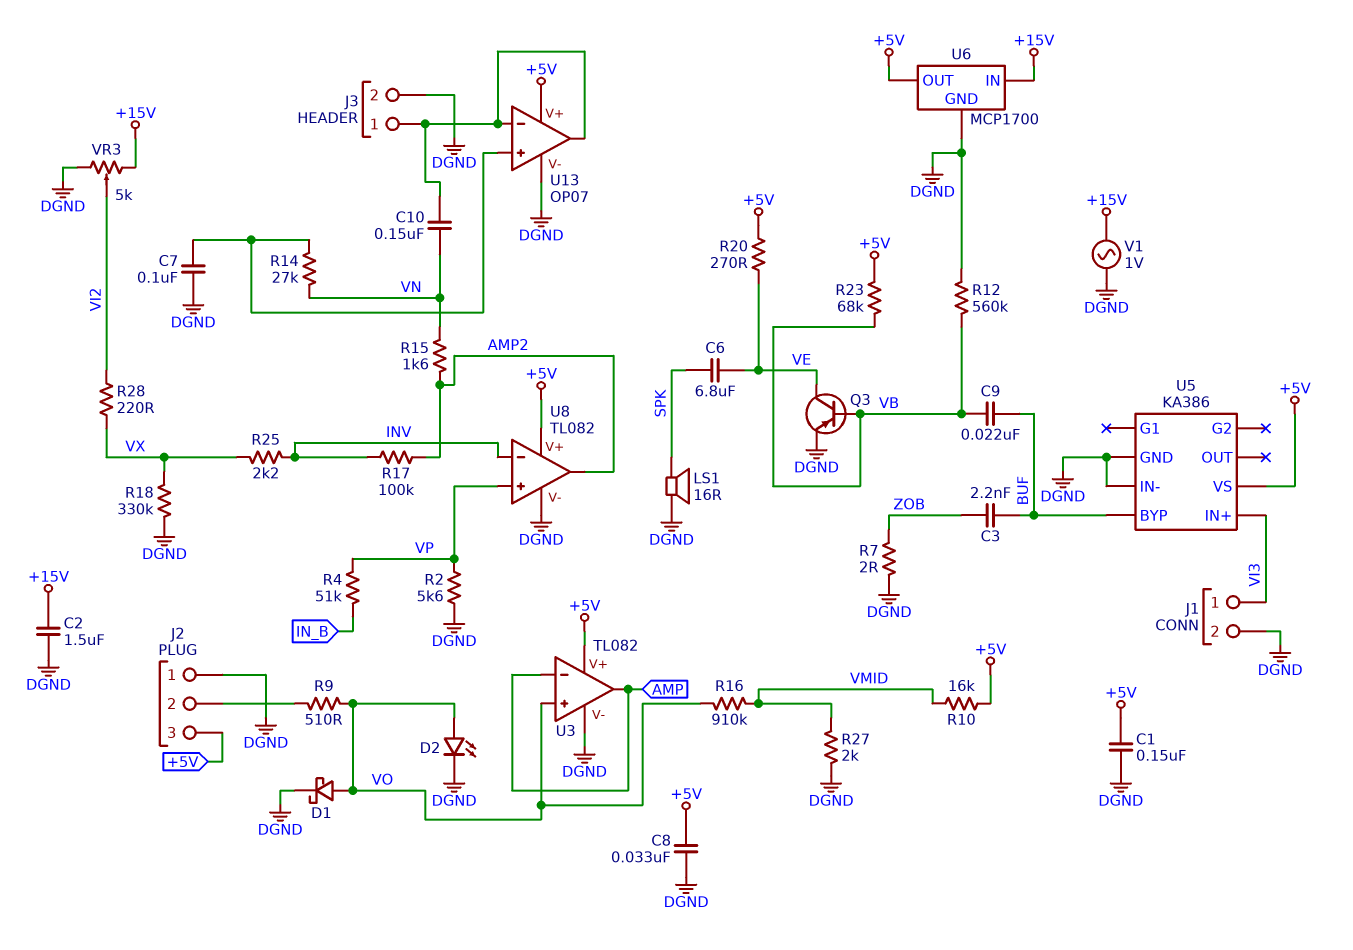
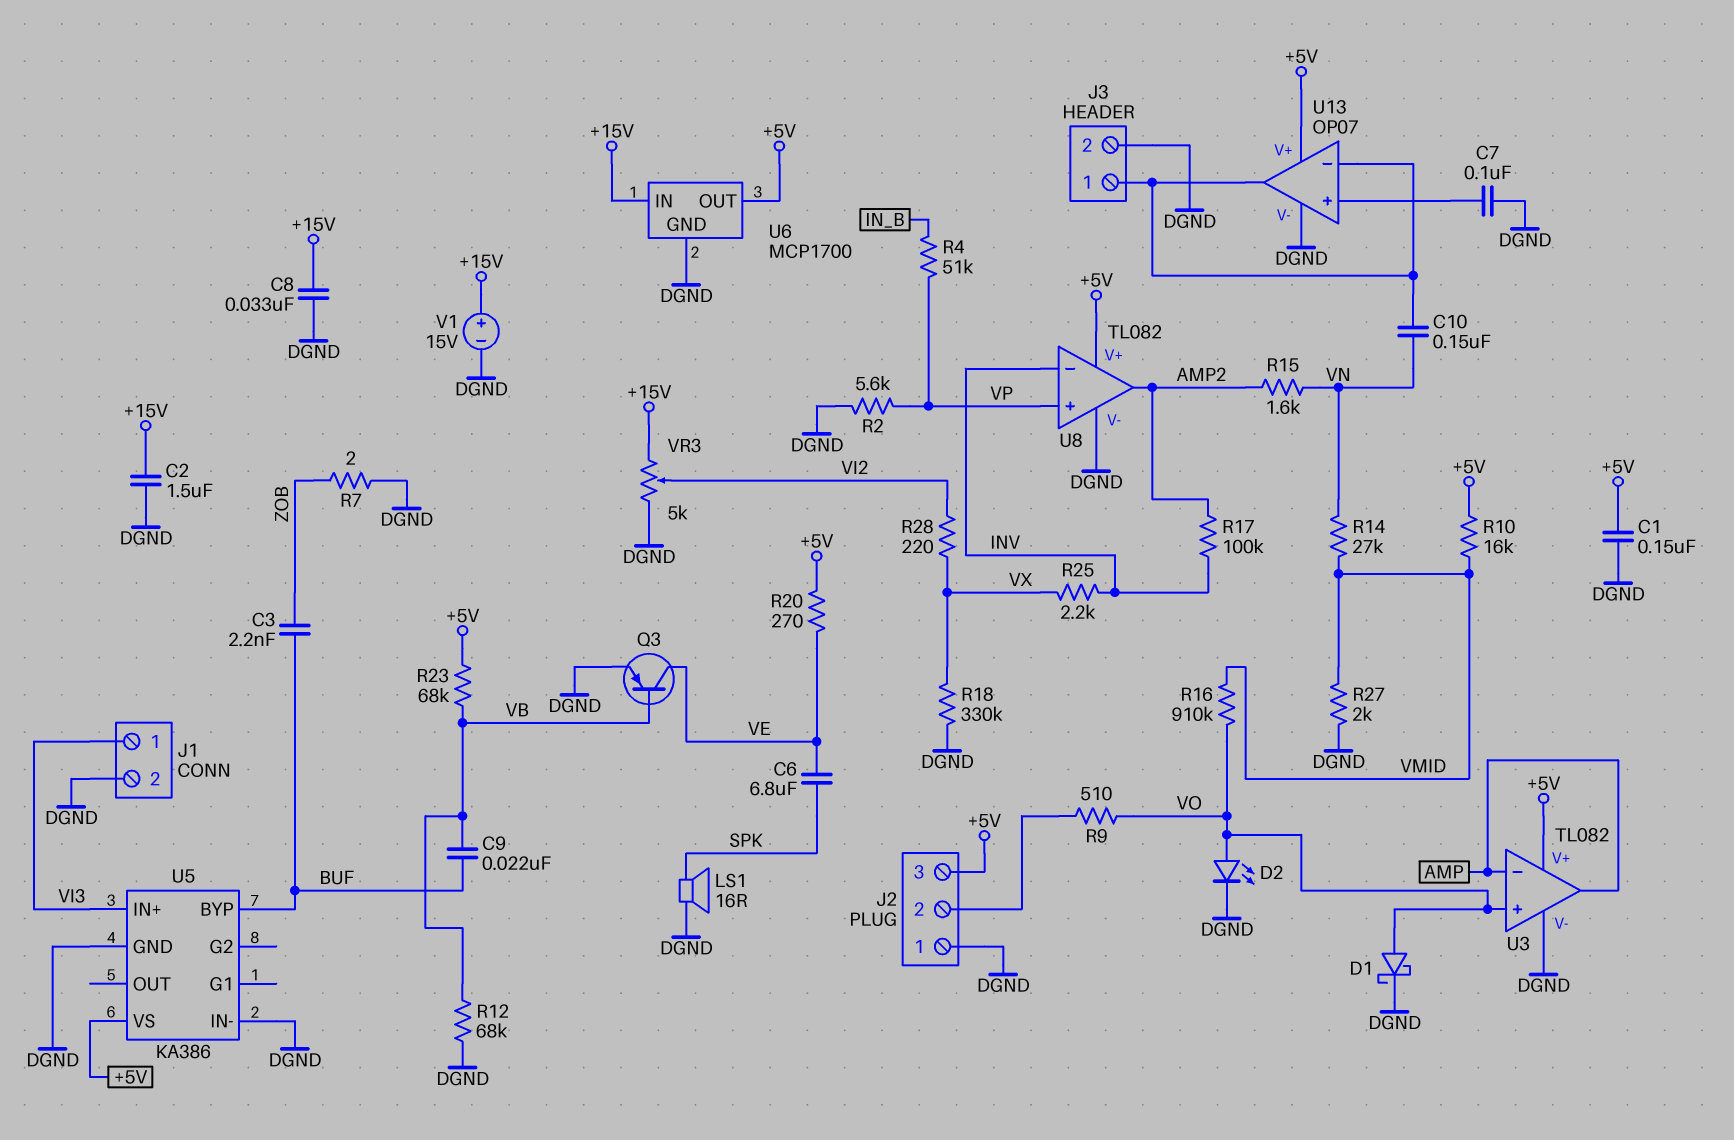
C8: 33nF (+5V, DGND) -> 33nF (+15V, DGND)
R12: 560k (DGND, VB) -> 68k (DGND, VB)
R14: 27k (U13/in+, VN) -> 27k (VMID, VN)
V1: AC 1V (+15V, DGND) -> 15V (plus +15V, minus DGND)

